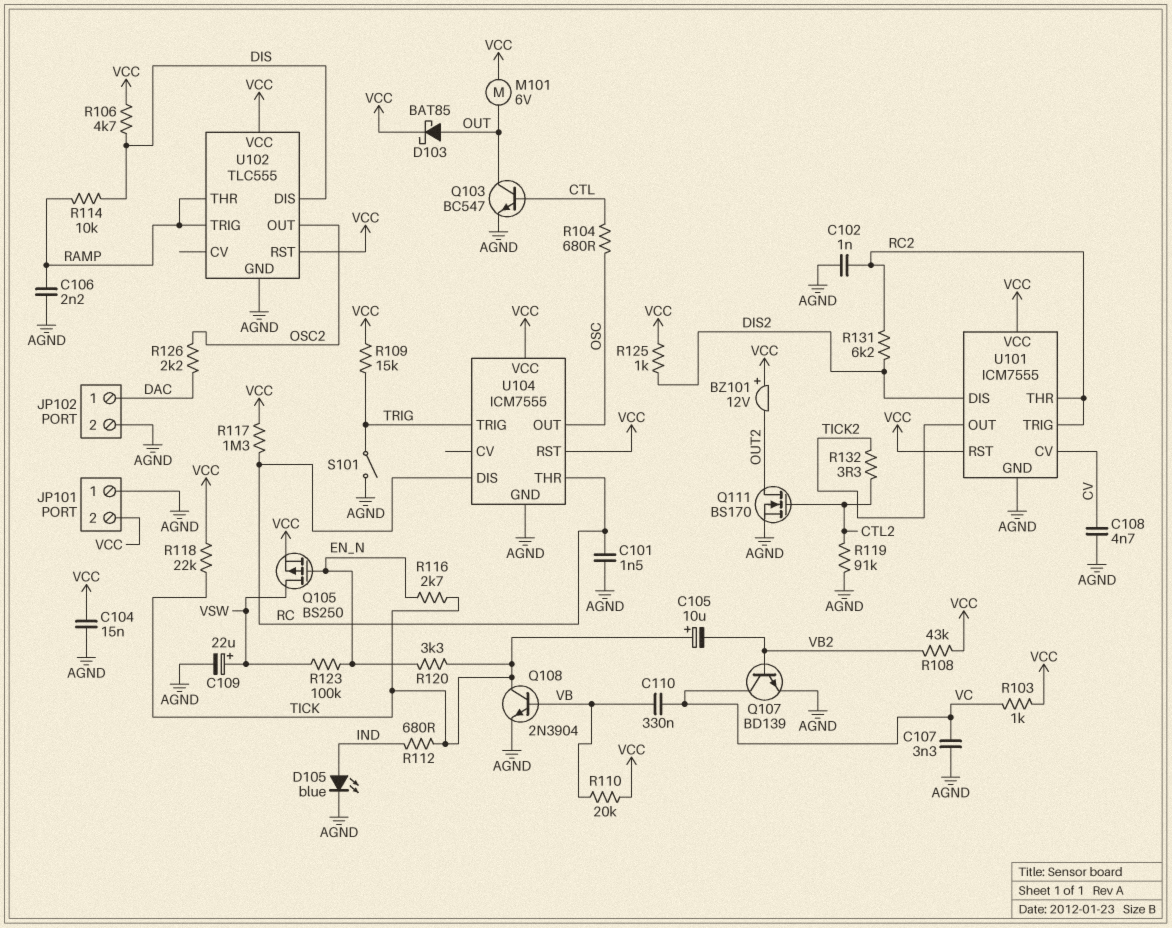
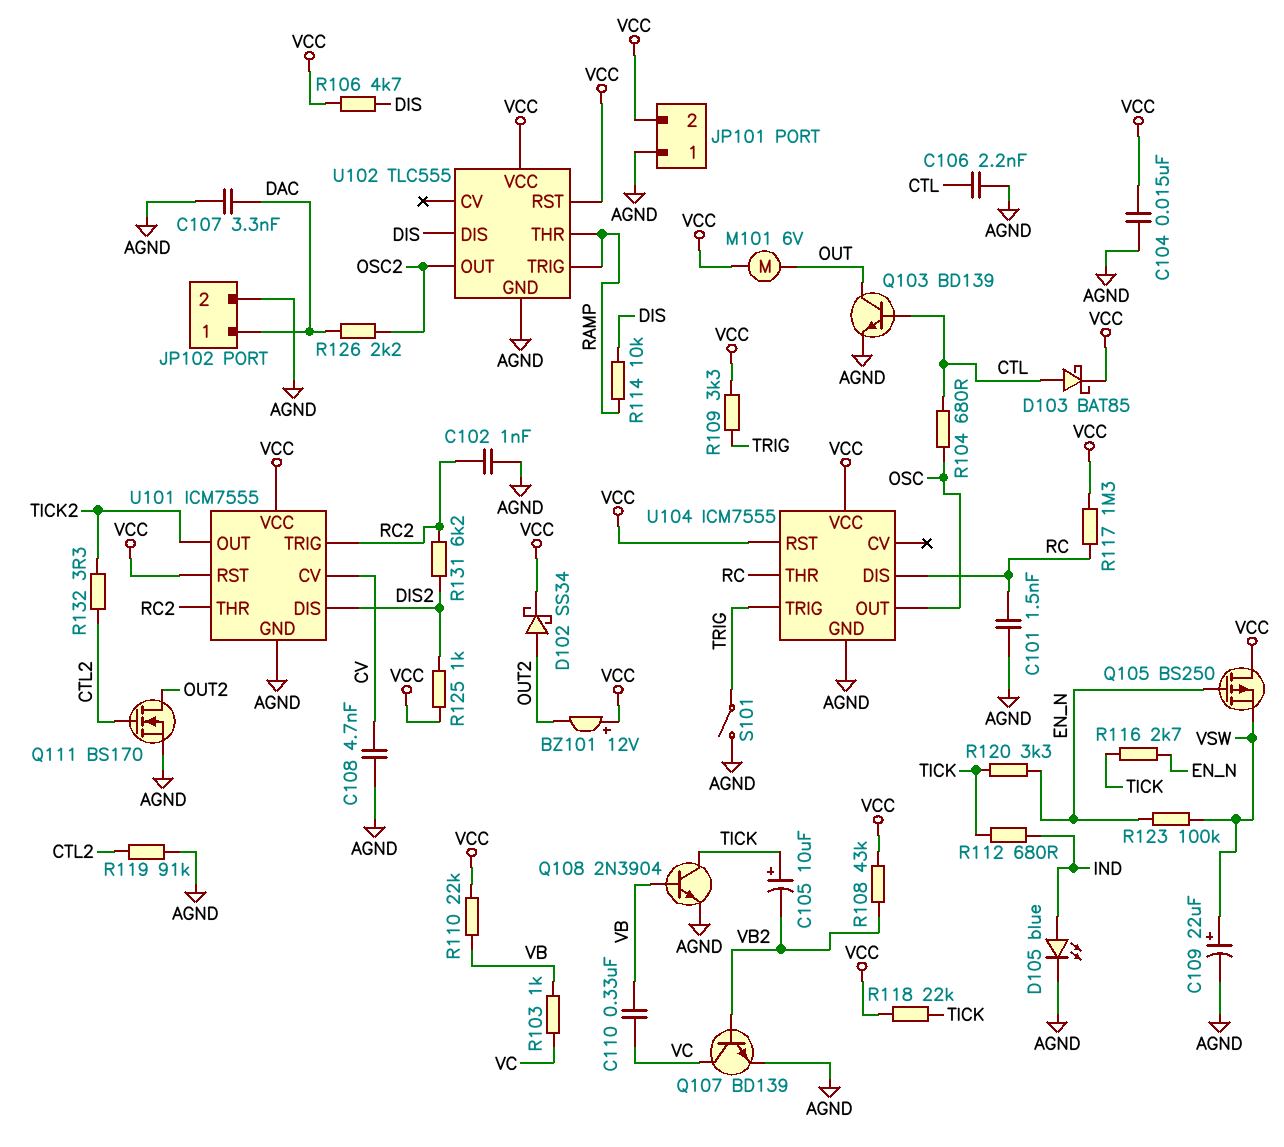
C106: 2.2nF (AGND, RAMP) -> 2.2nF (AGND, CTL)
C107: 3.3nF (AGND, VC) -> 3.3nF (AGND, DAC)
D102: none -> schottky SS34 (A OUT2, K VCC)
D103: schottky BAT85 (A OUT, K VCC) -> schottky BAT85 (A CTL, K VCC)
Q103: NPN BC547 (B CTL, C OUT, E AGND) -> NPN BD139 (B CTL, C OUT, E AGND)
Q105: PMOS BS250 (G EN_N, D VSW, S VCC) -> PMOS BS250 (G EN_N, D VCC, S VSW)
R103: 1k (VC, VCC) -> 1k (VB, VC)
R109: 15k (TRIG, VCC) -> 3.3k (TRIG, VCC)
R110: 20k (VB, VCC) -> 22k (VB, VCC)

